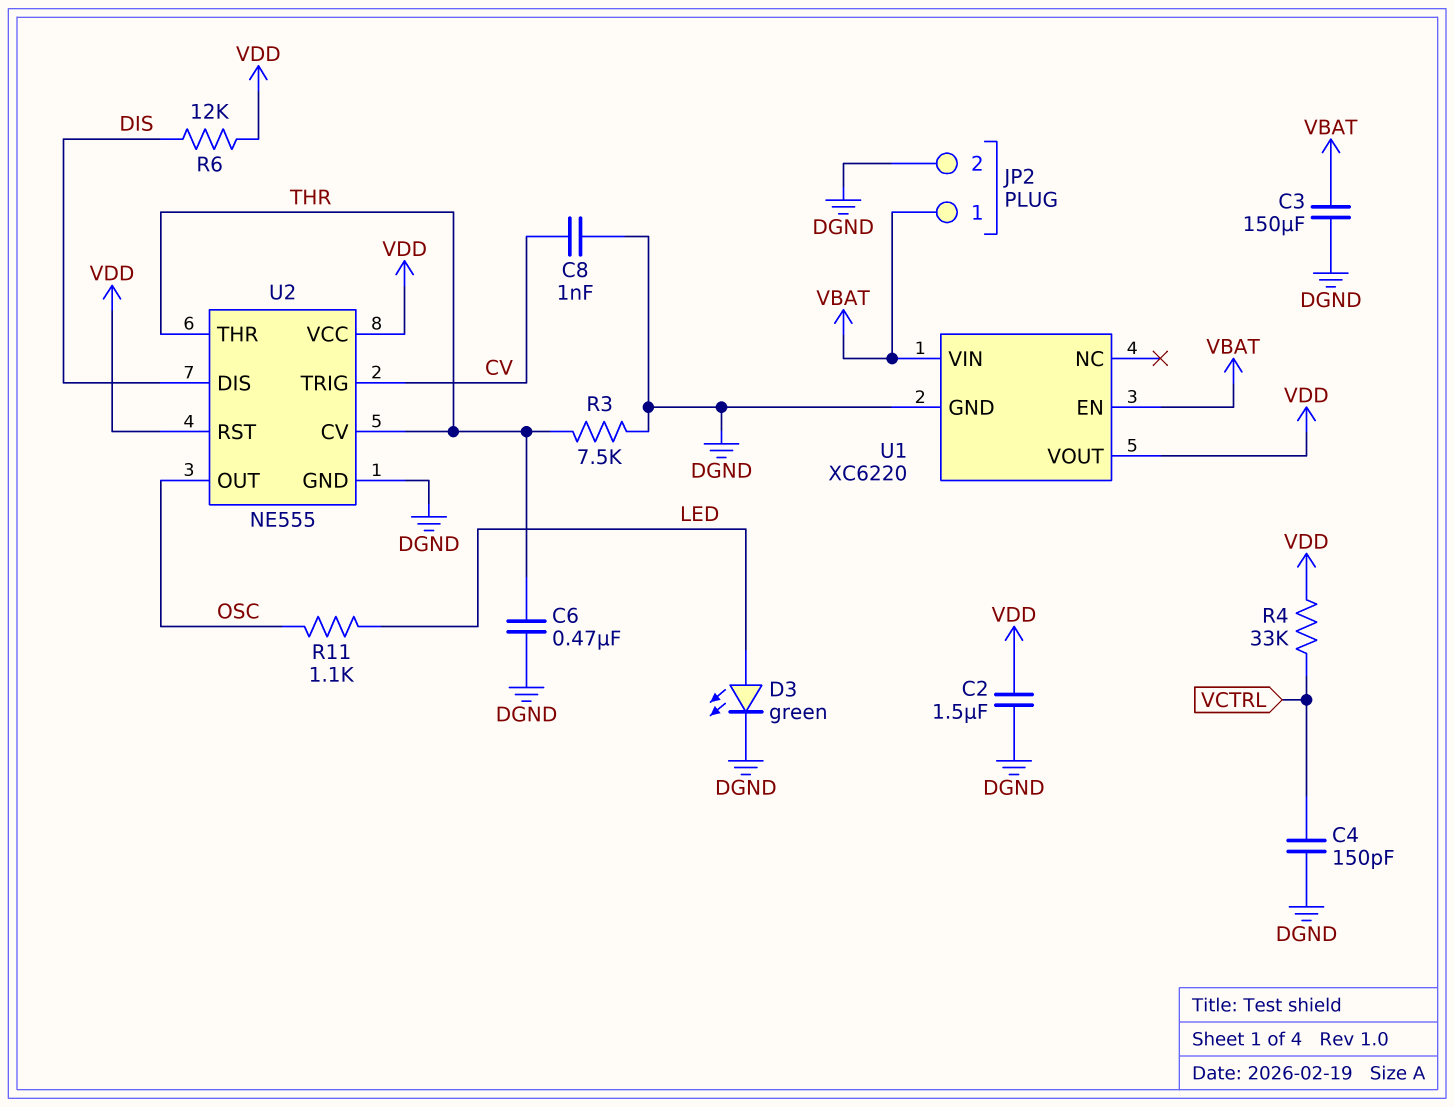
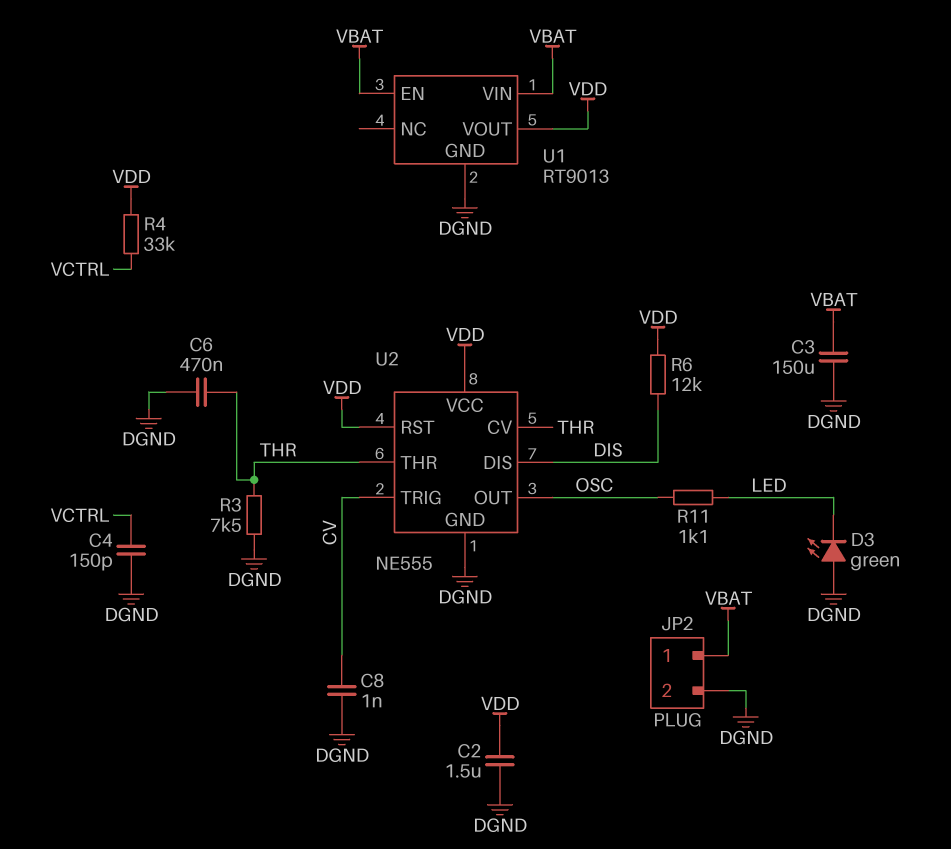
D3: LED green (A LED, K DGND) -> LED green (A DGND, K LED)
U1: XC6220 -> RT9013

